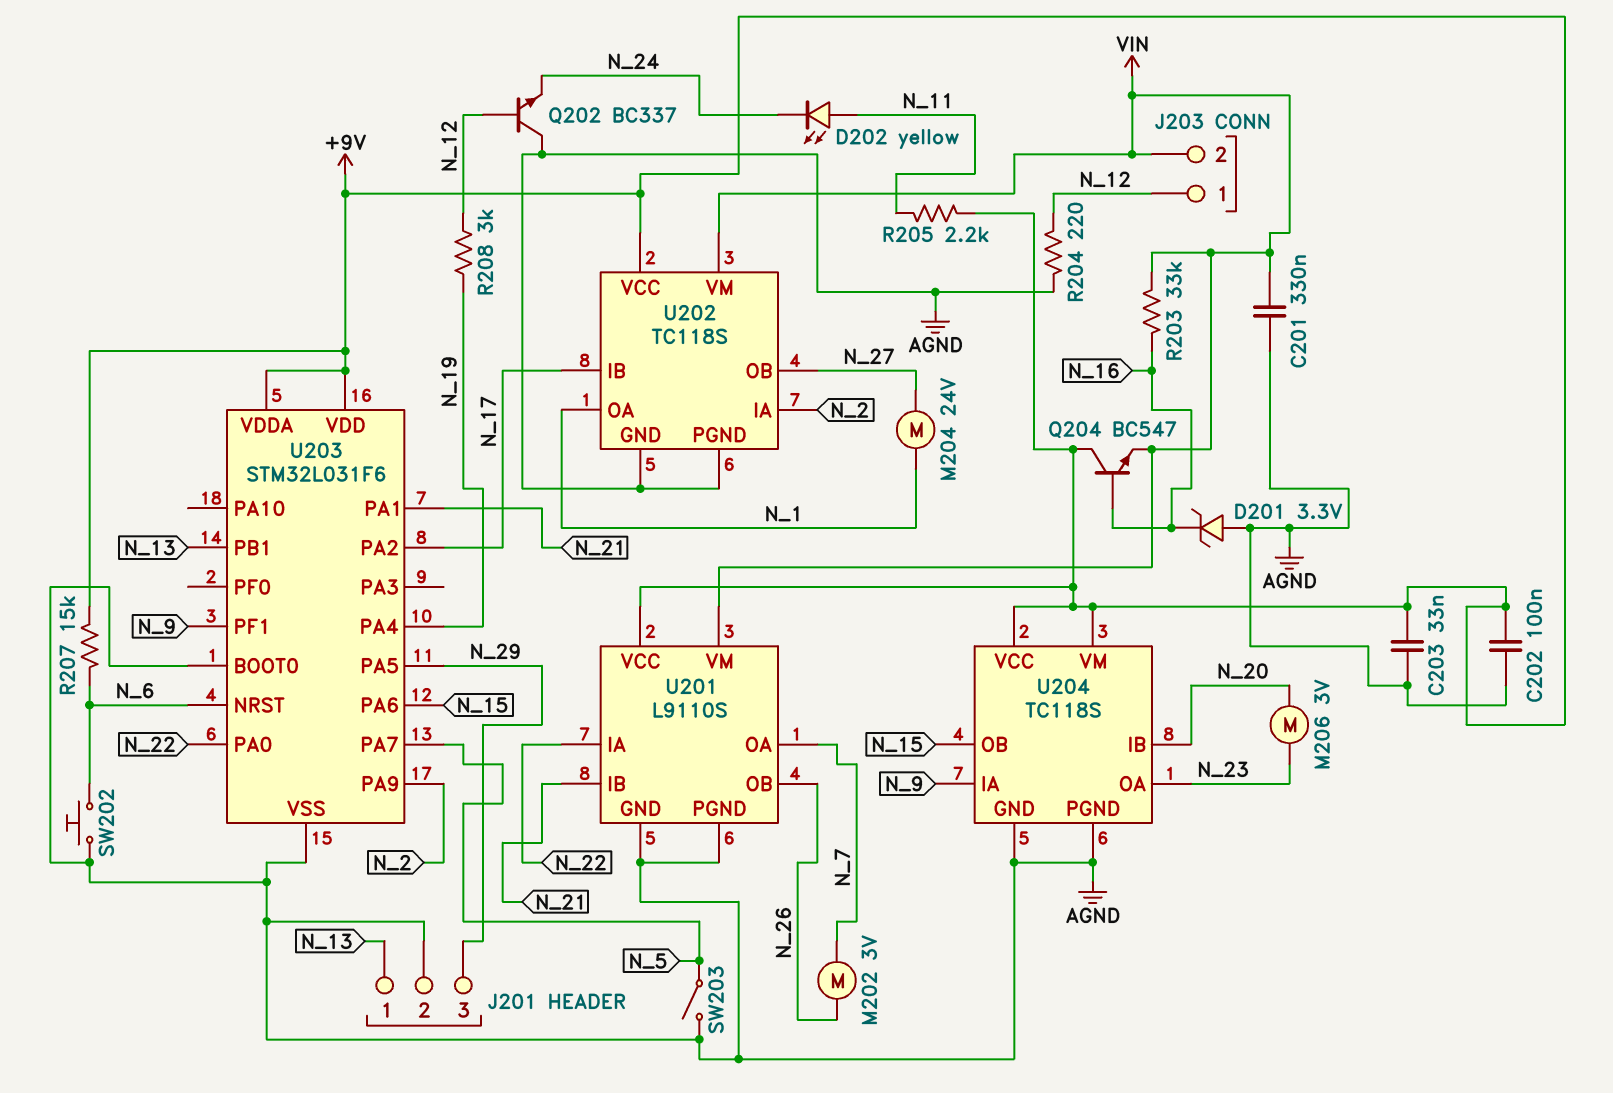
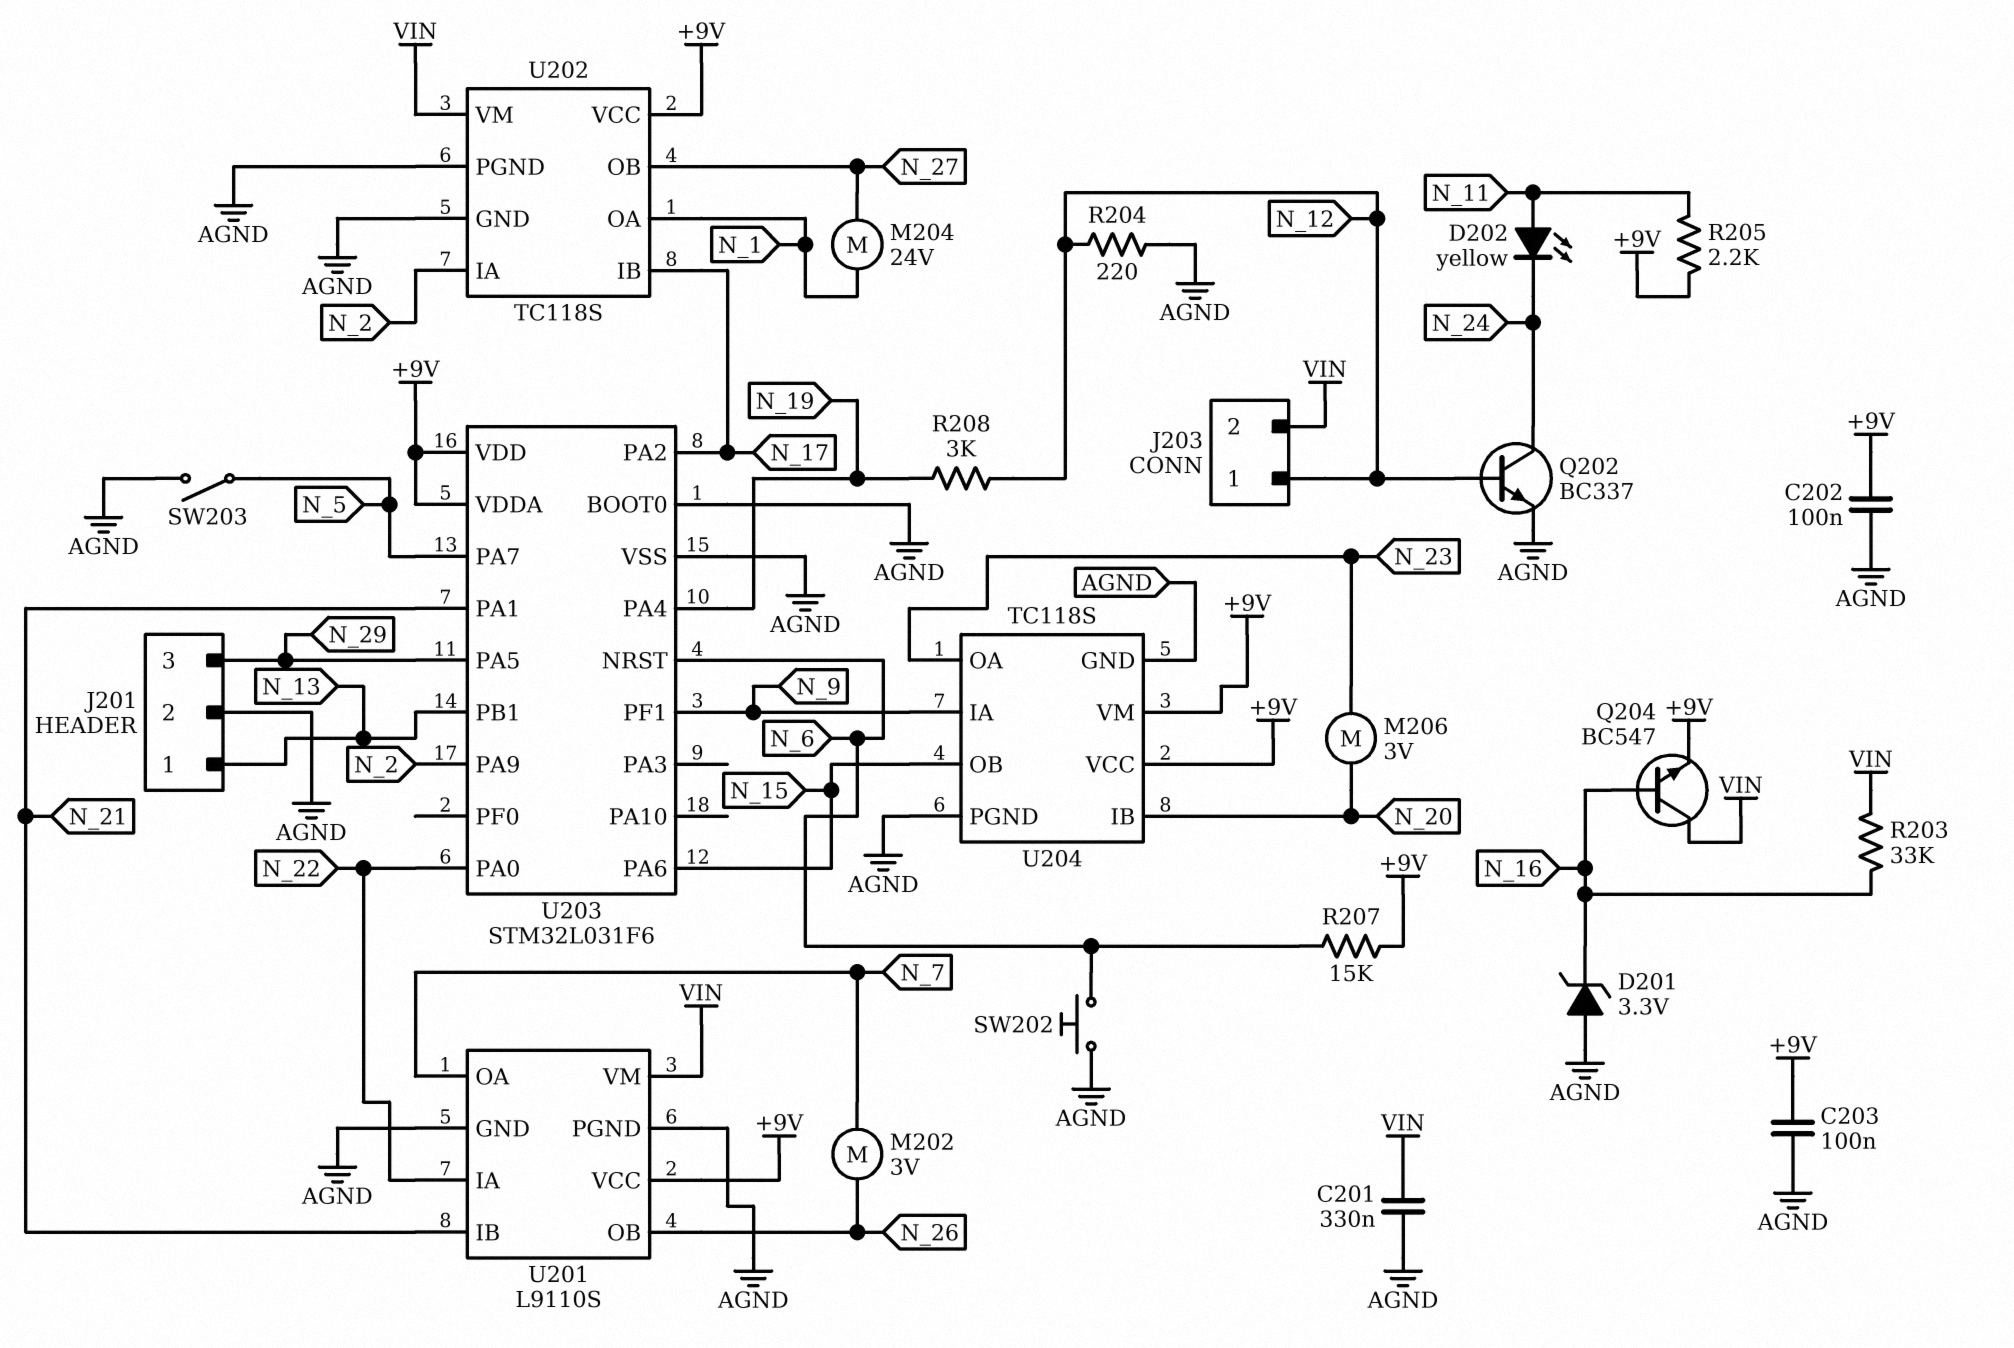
C203: 33nF (+9V, AGND) -> 100nF (+9V, AGND)
Q202: NPN BC337 (B N_12, C AGND, E N_24) -> NPN BC337 (B N_12, C N_24, E AGND)
Q204: NPN BC547 (B N_16, C +9V, E VIN) -> NPN BC547 (B N_16, C VIN, E +9V)

